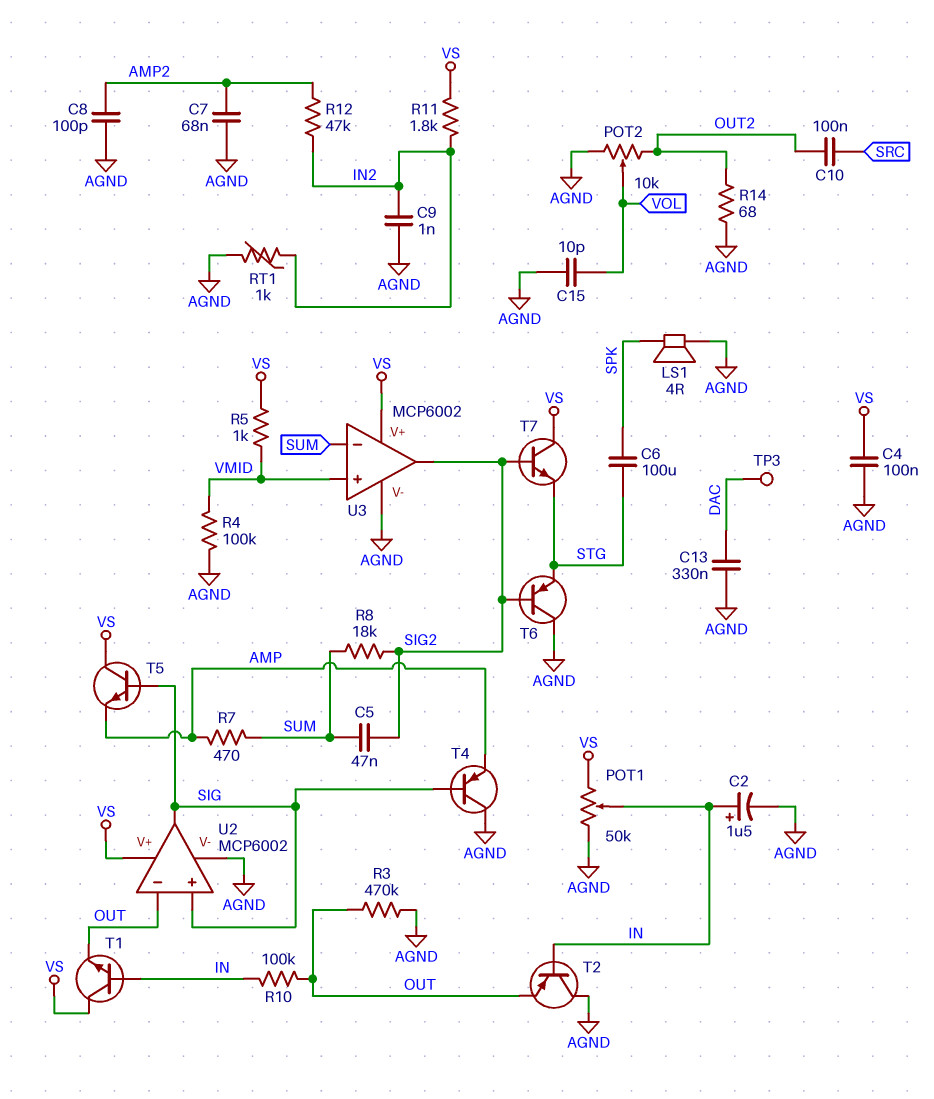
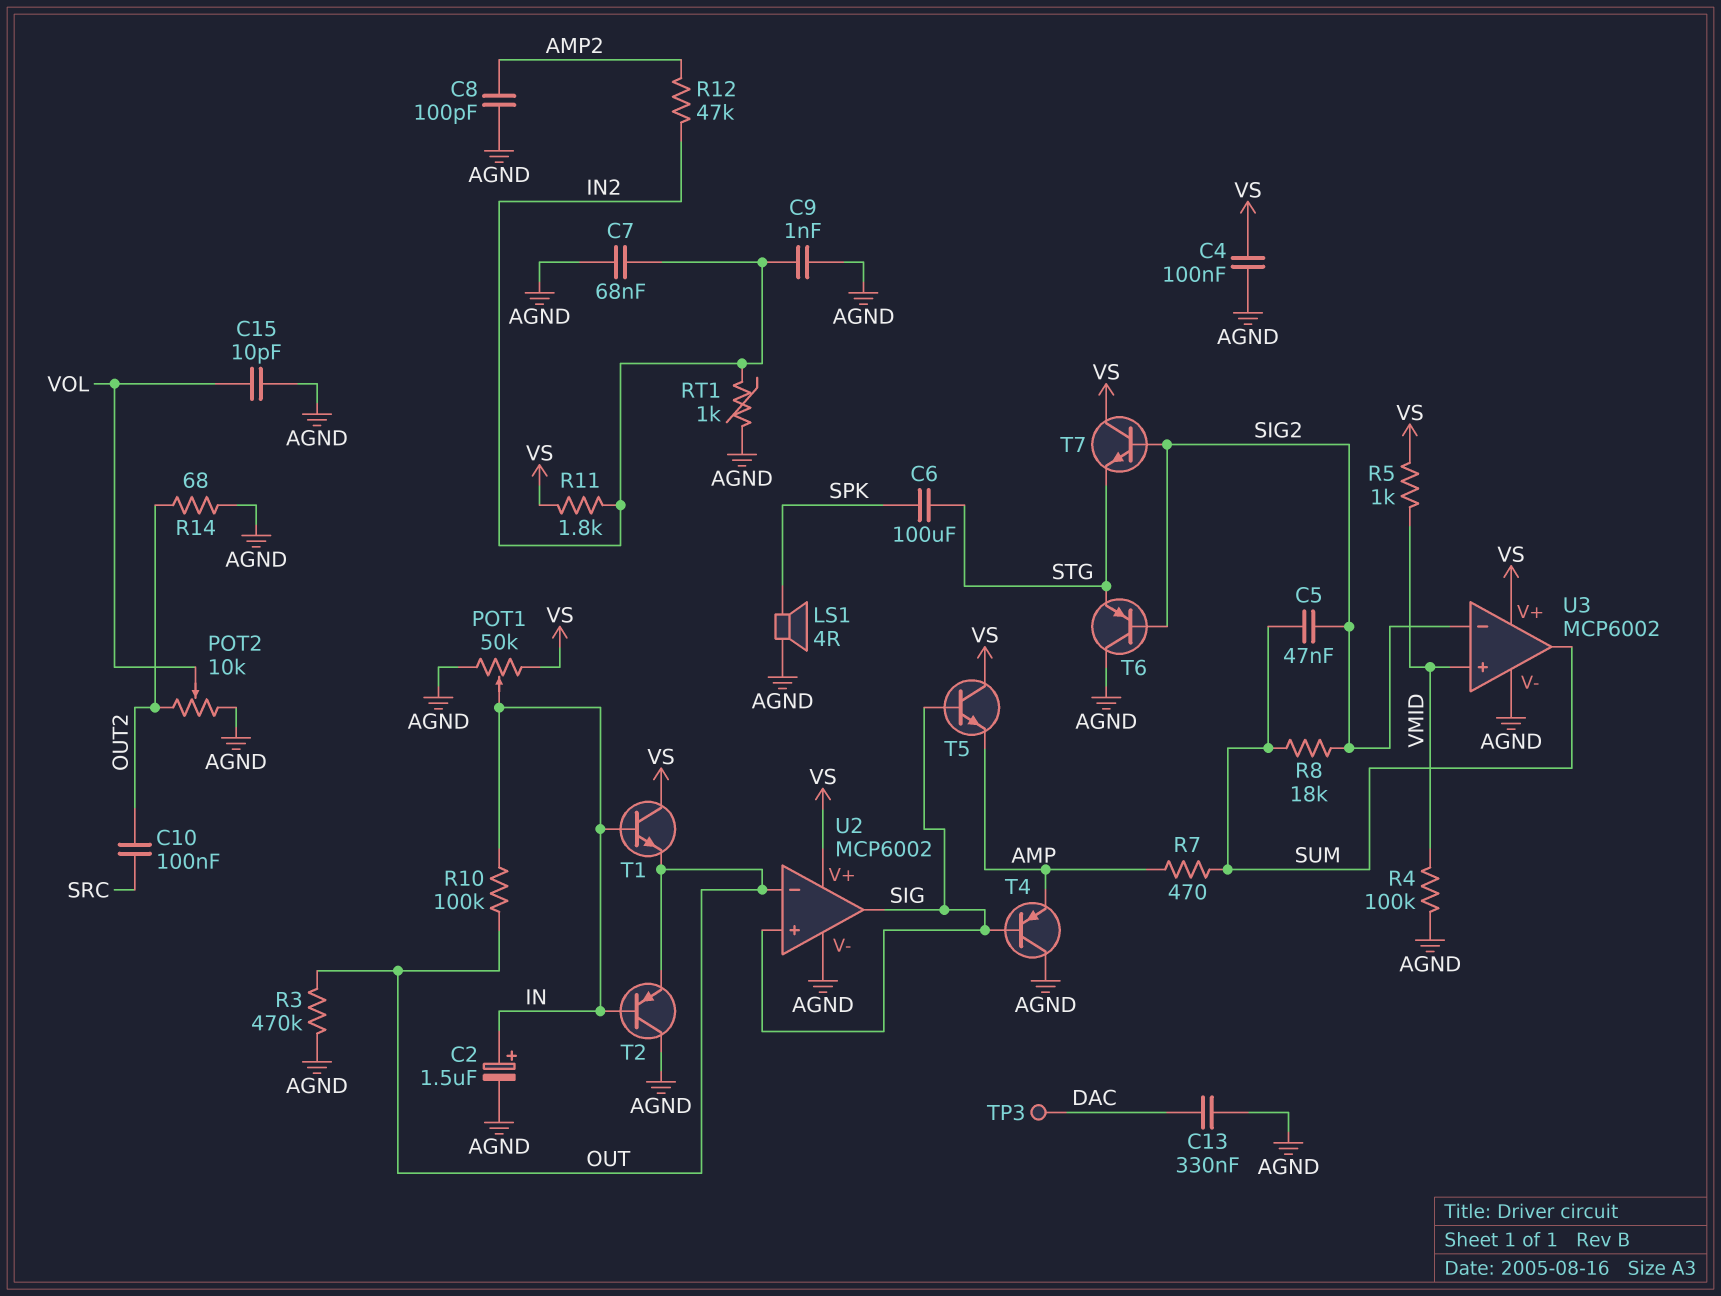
C7: 68nF (AGND, AMP2) -> 68nF (AGND, IN2)
U3 pin in-: SUM -> SIG2
U3 pin out: SIG2 -> SUM

